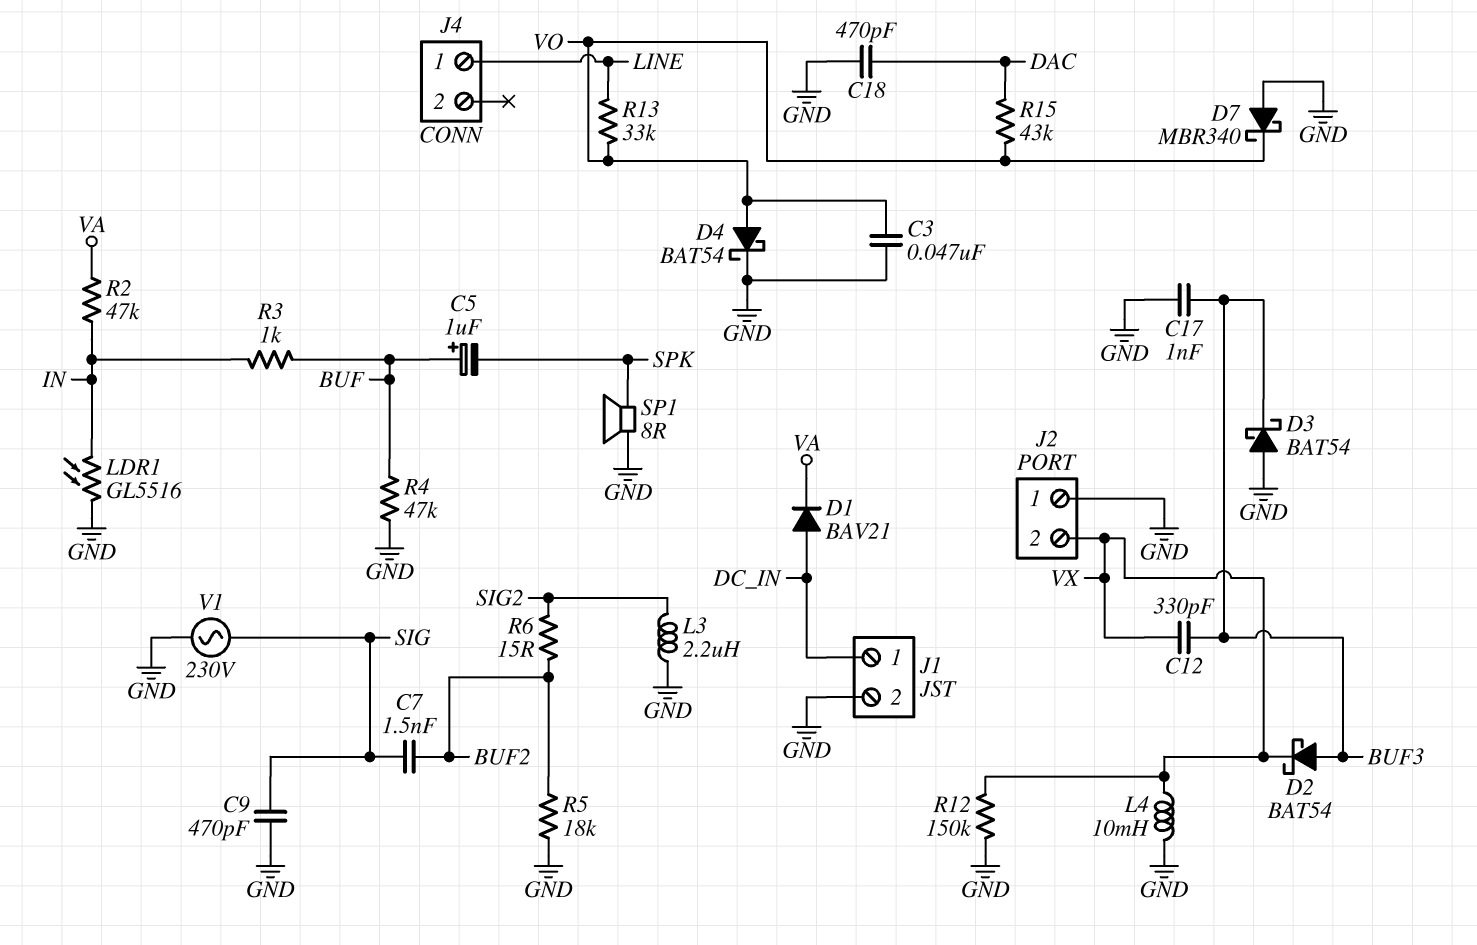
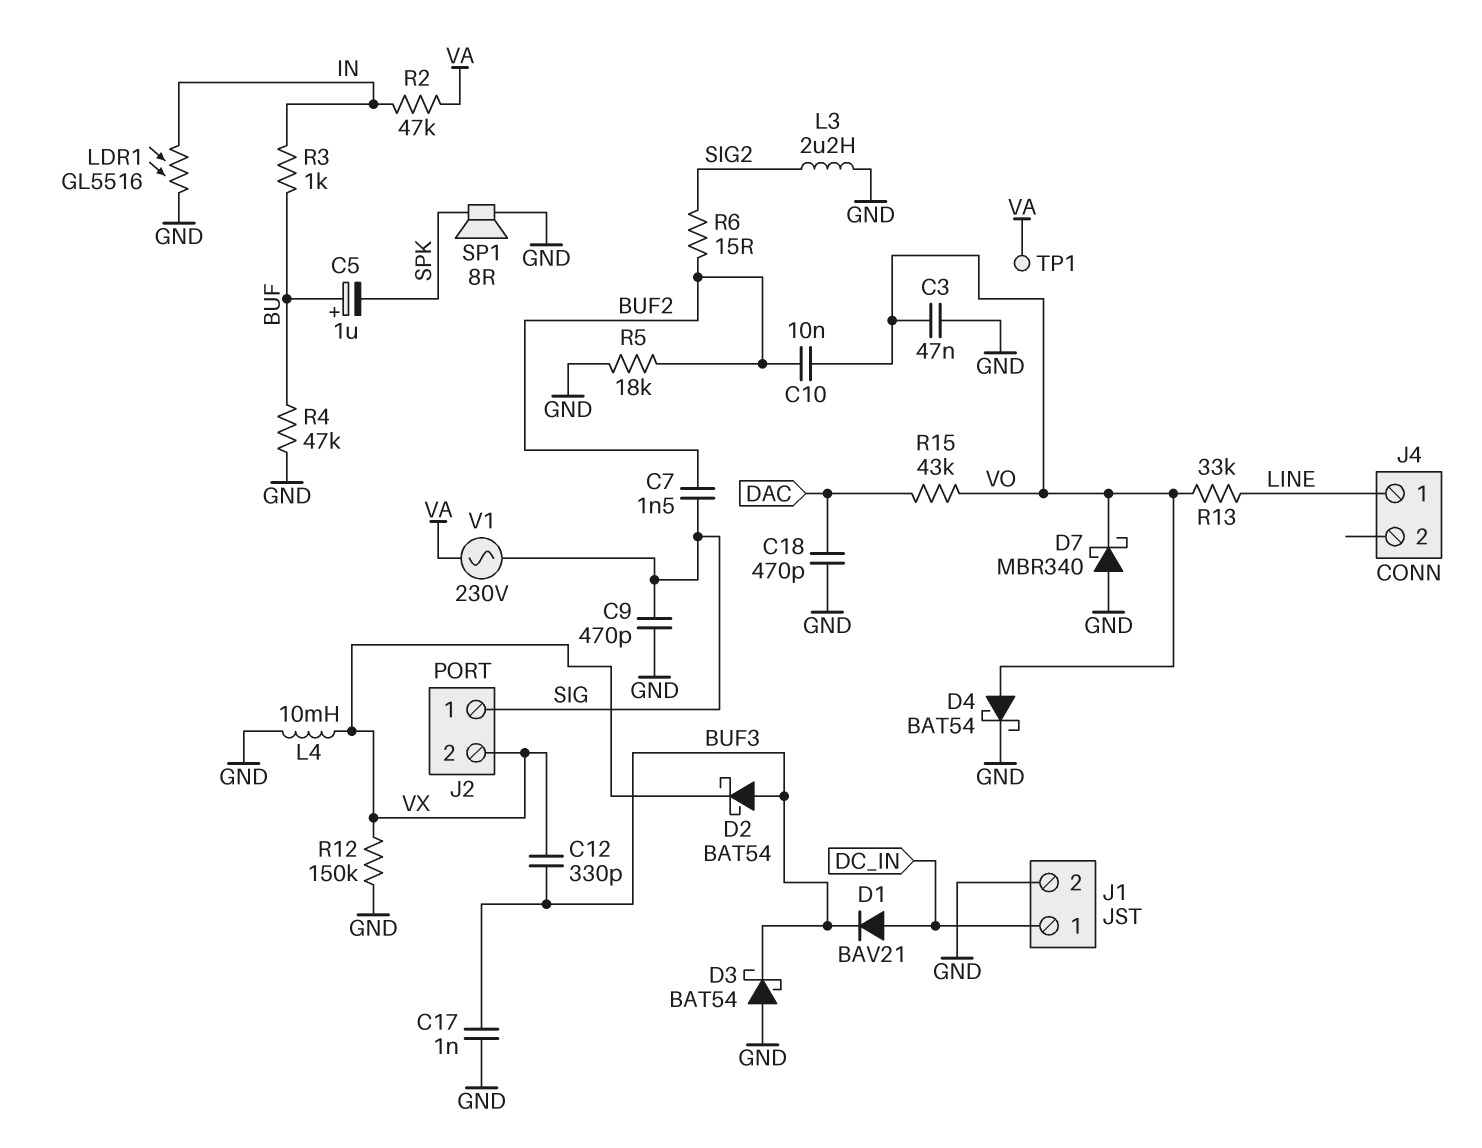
C10: none -> 10nF (BUF2, VO)
D1: diode BAV21 (A DC_IN, K VA) -> diode BAV21 (A DC_IN, K BUF3)
J2 pin 1: GND -> SIG
TP1: none -> test point (VA)
V1: AC 230V (GND, SIG) -> AC 230V (SIG, VA)

